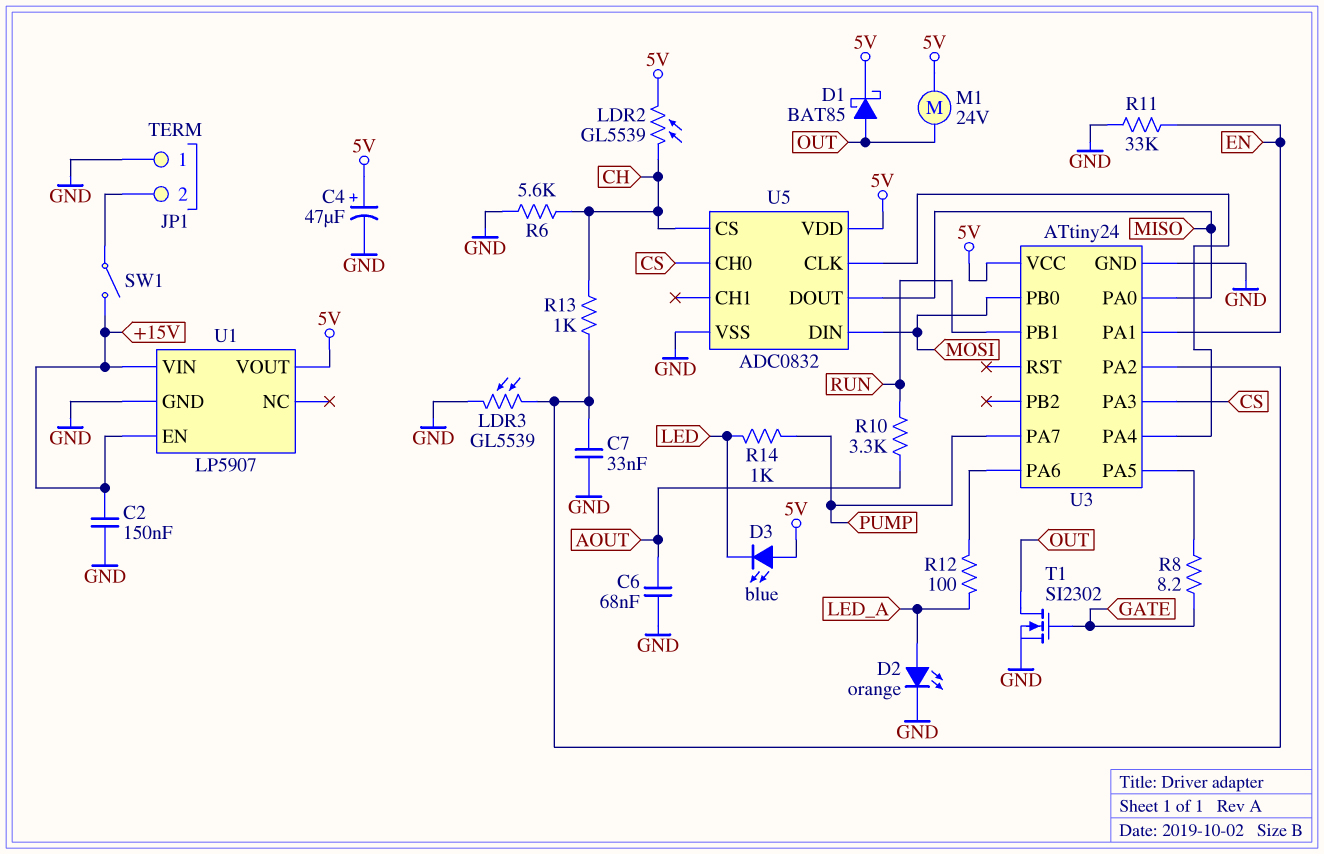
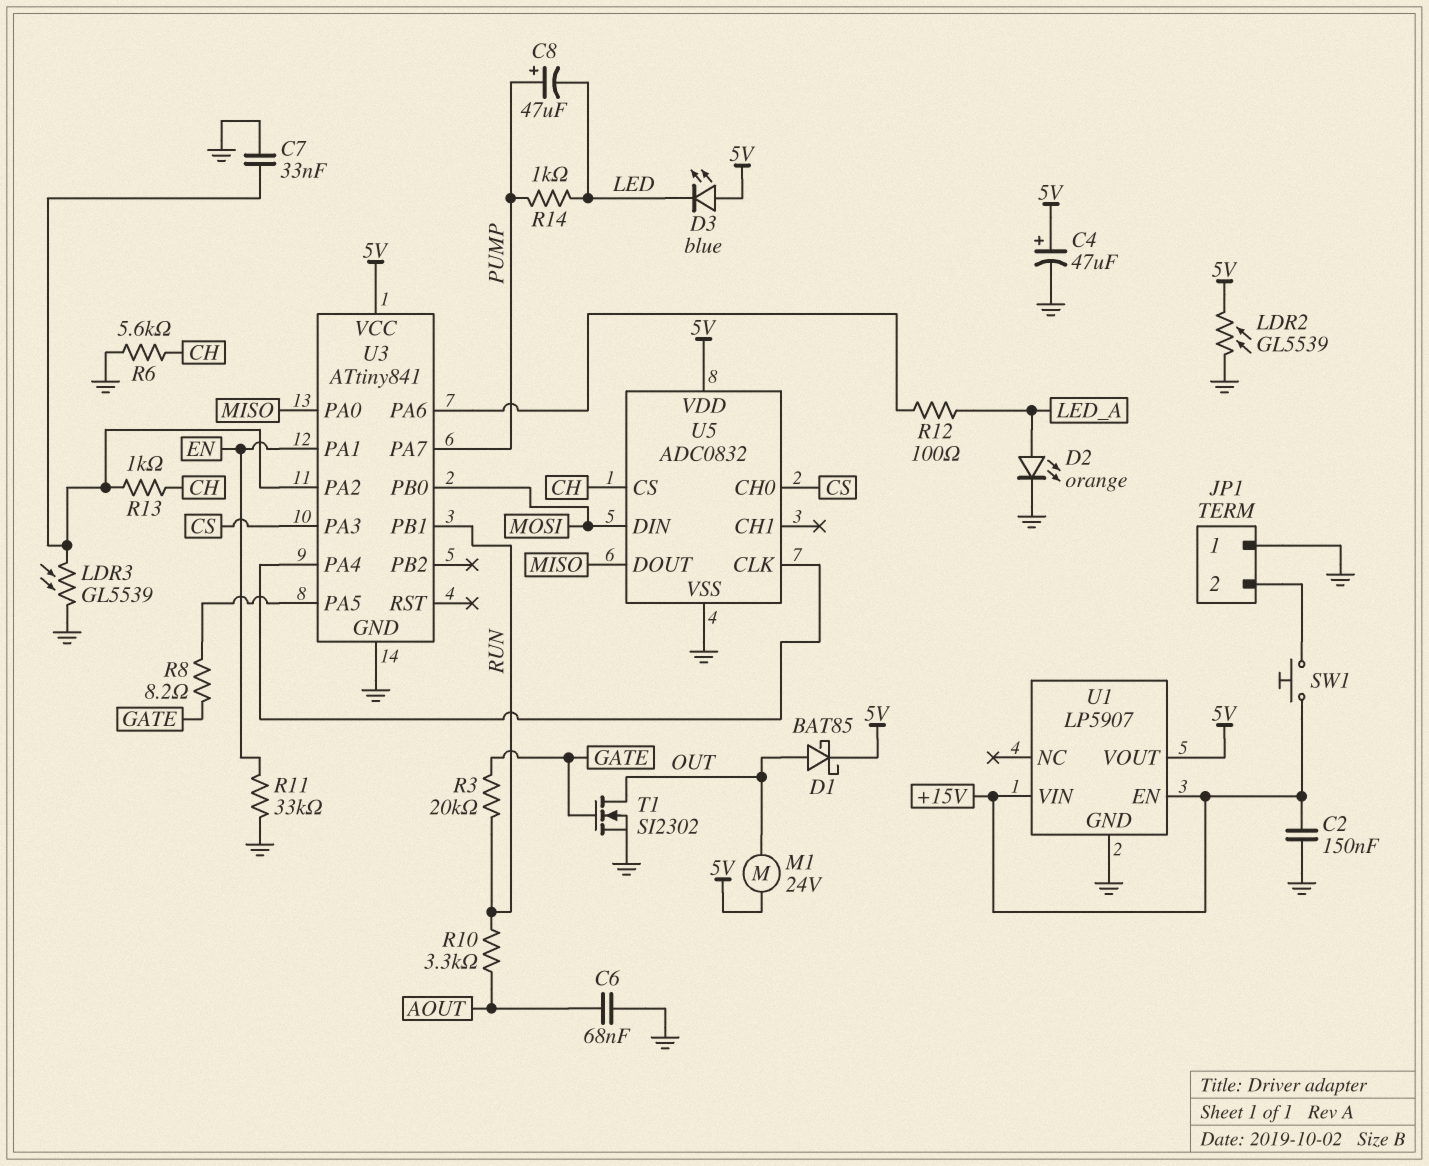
C8: none -> 47uF (plus PUMP, minus LED)
LDR2: GL5539 (5V, CH) -> GL5539 (5V, GND)
R3: none -> 20k (GATE, RUN)
SW1: switch (+15V, JP1/2) -> button (+15V, JP1/2)
U3: ATtiny24 -> ATtiny841

